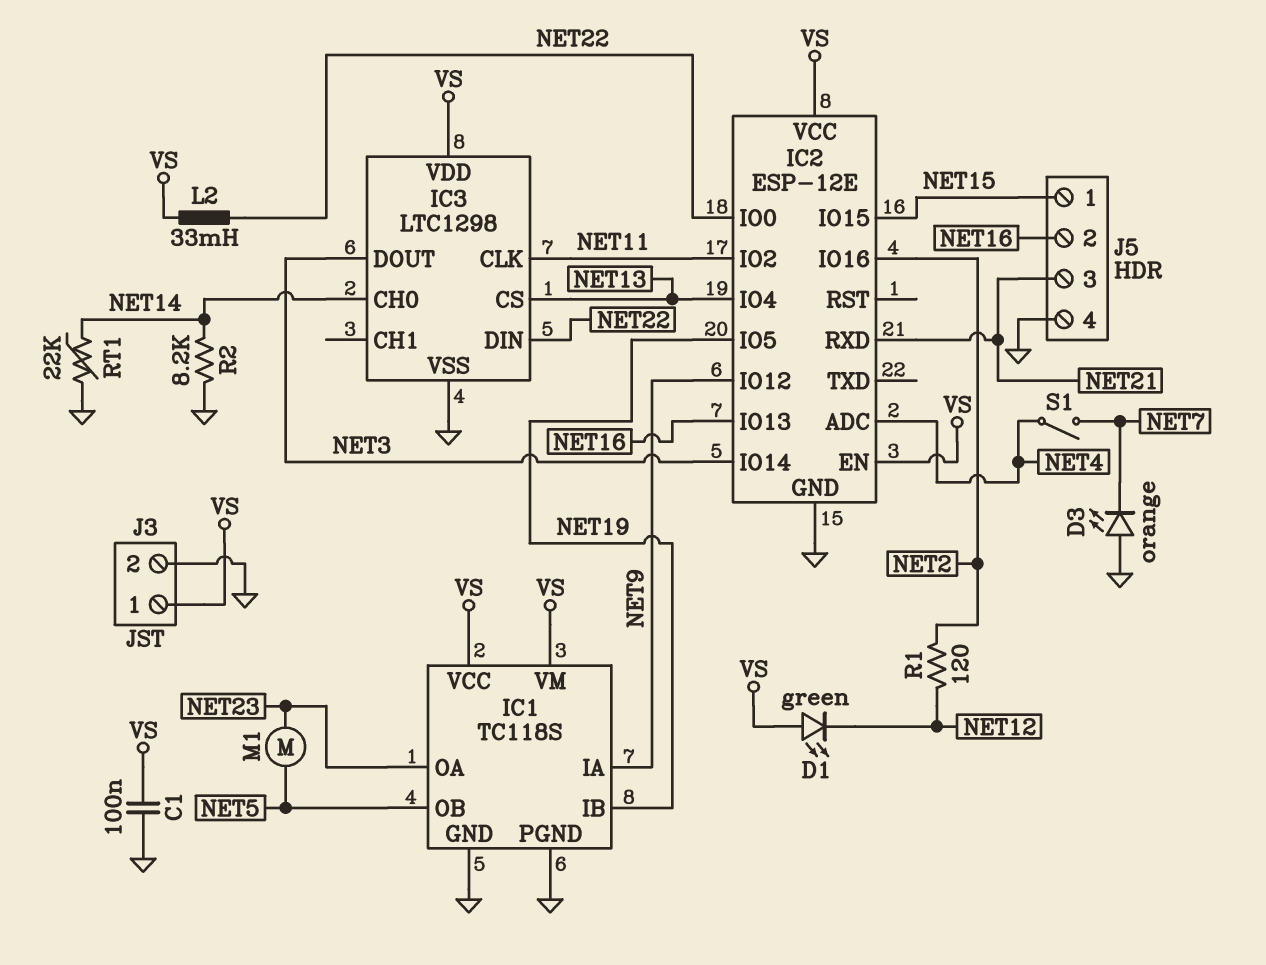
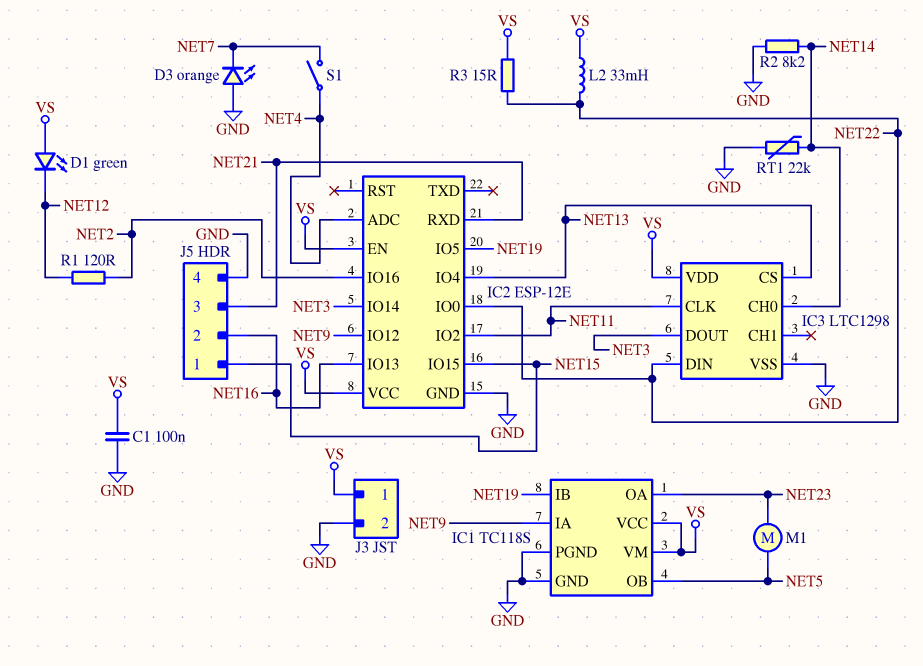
R3: none -> 15 (NET22, VS)

